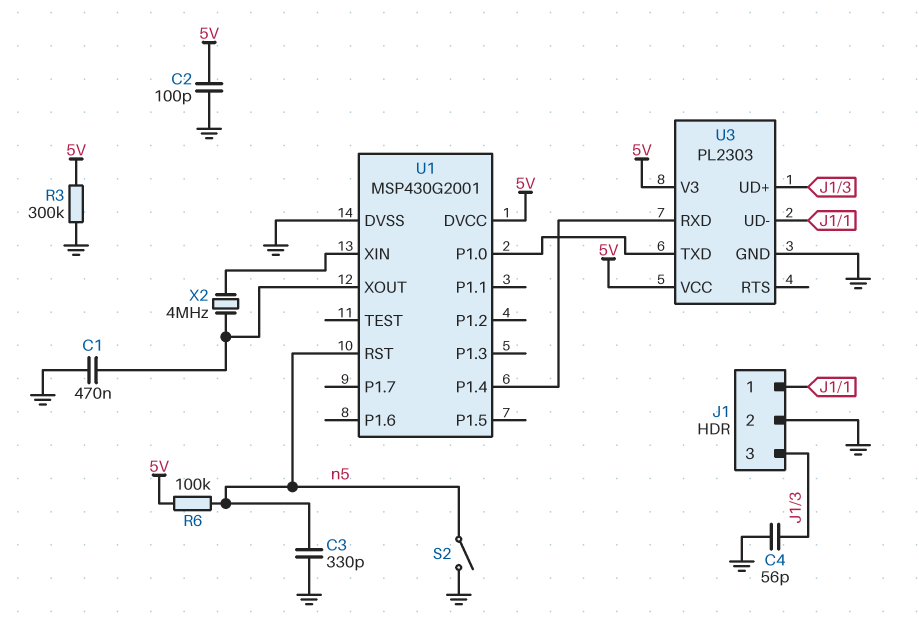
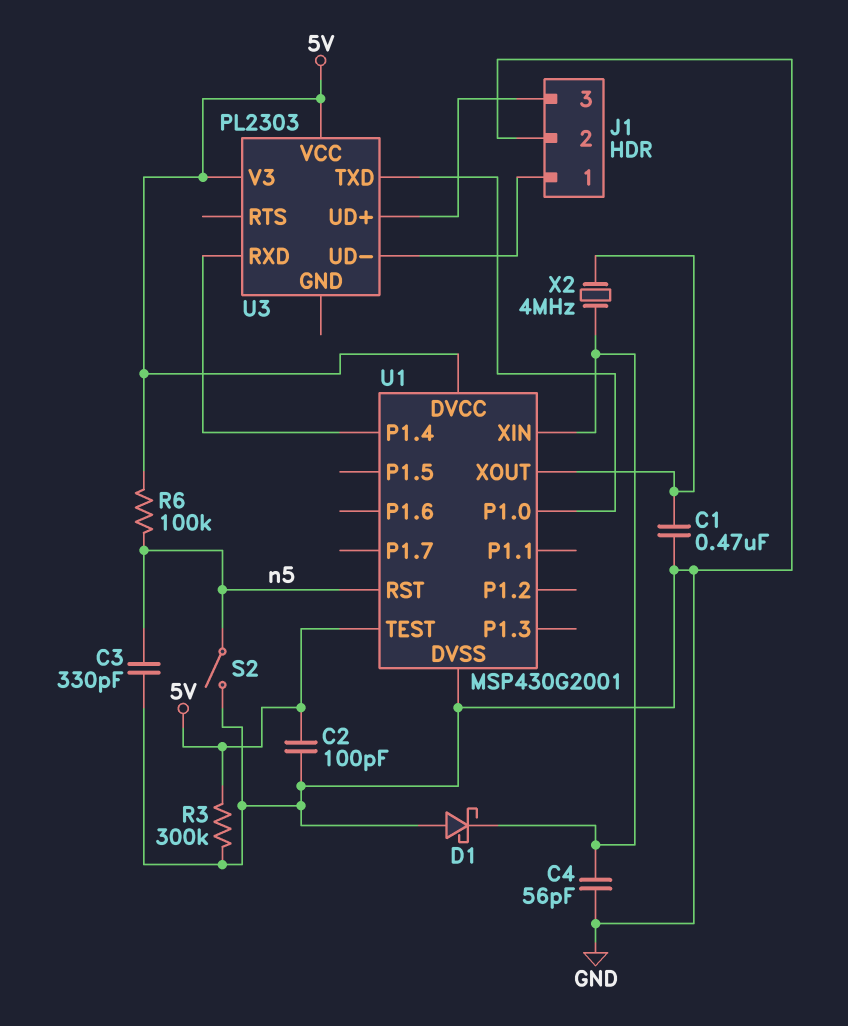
C4: 56pF (GND, J1/3) -> 56pF (GND, U1/XIN)
D1: none -> schottky (A GND, K U1/XIN)
U1 pin TEST: none -> 5V
U3 pin GND: GND -> none

